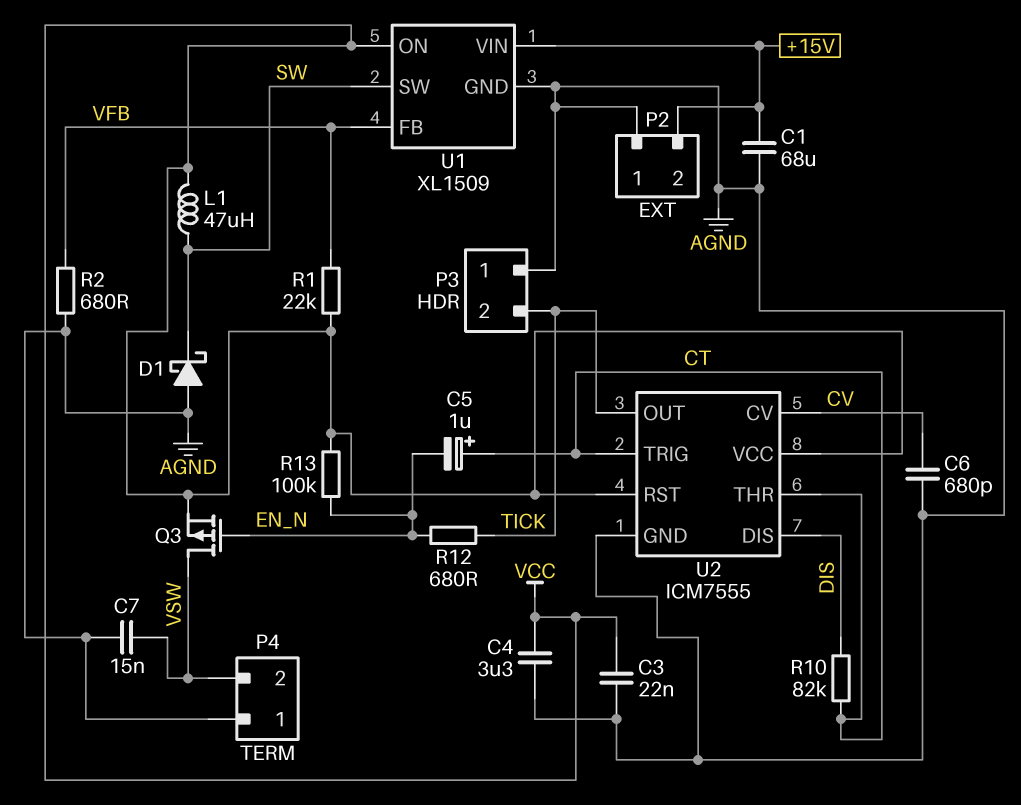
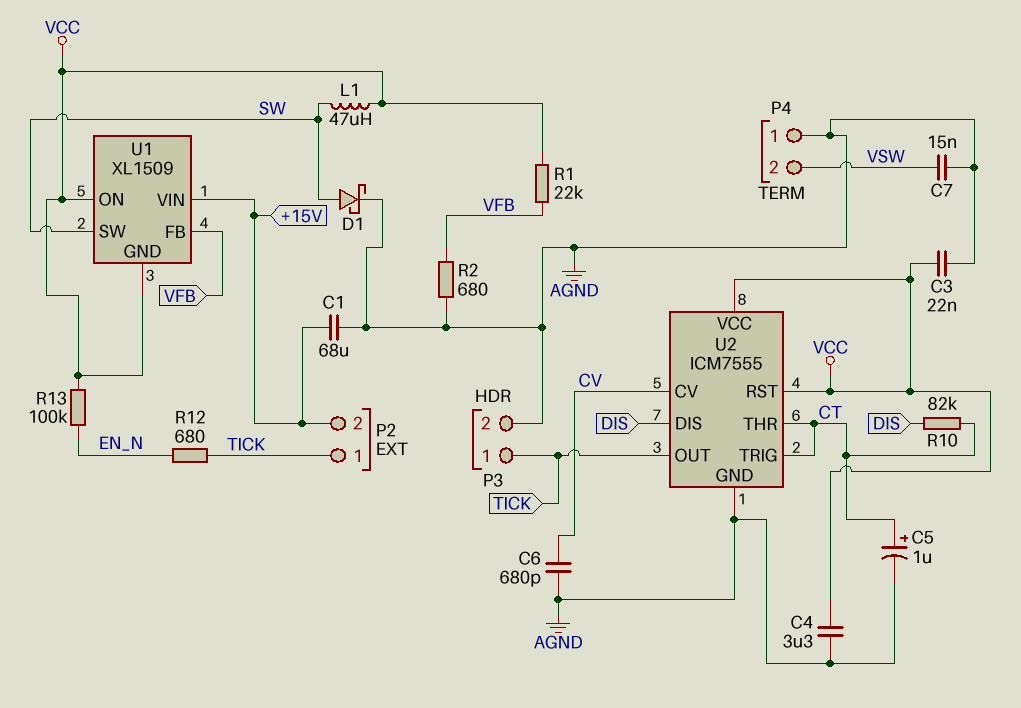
C5: 1uF (plus CT, minus EN_N) -> 1uF (plus CT, minus AGND)
D1: schottky (A AGND, K SW) -> schottky (A SW, K AGND)
P2 pin 1: AGND -> TICK
P3 pin 1: AGND -> TICK
P3 pin 2: TICK -> AGND
Q3: PMOS (G EN_N, D VSW, S VCC) -> none
U1 pin GND: AGND -> VCC

